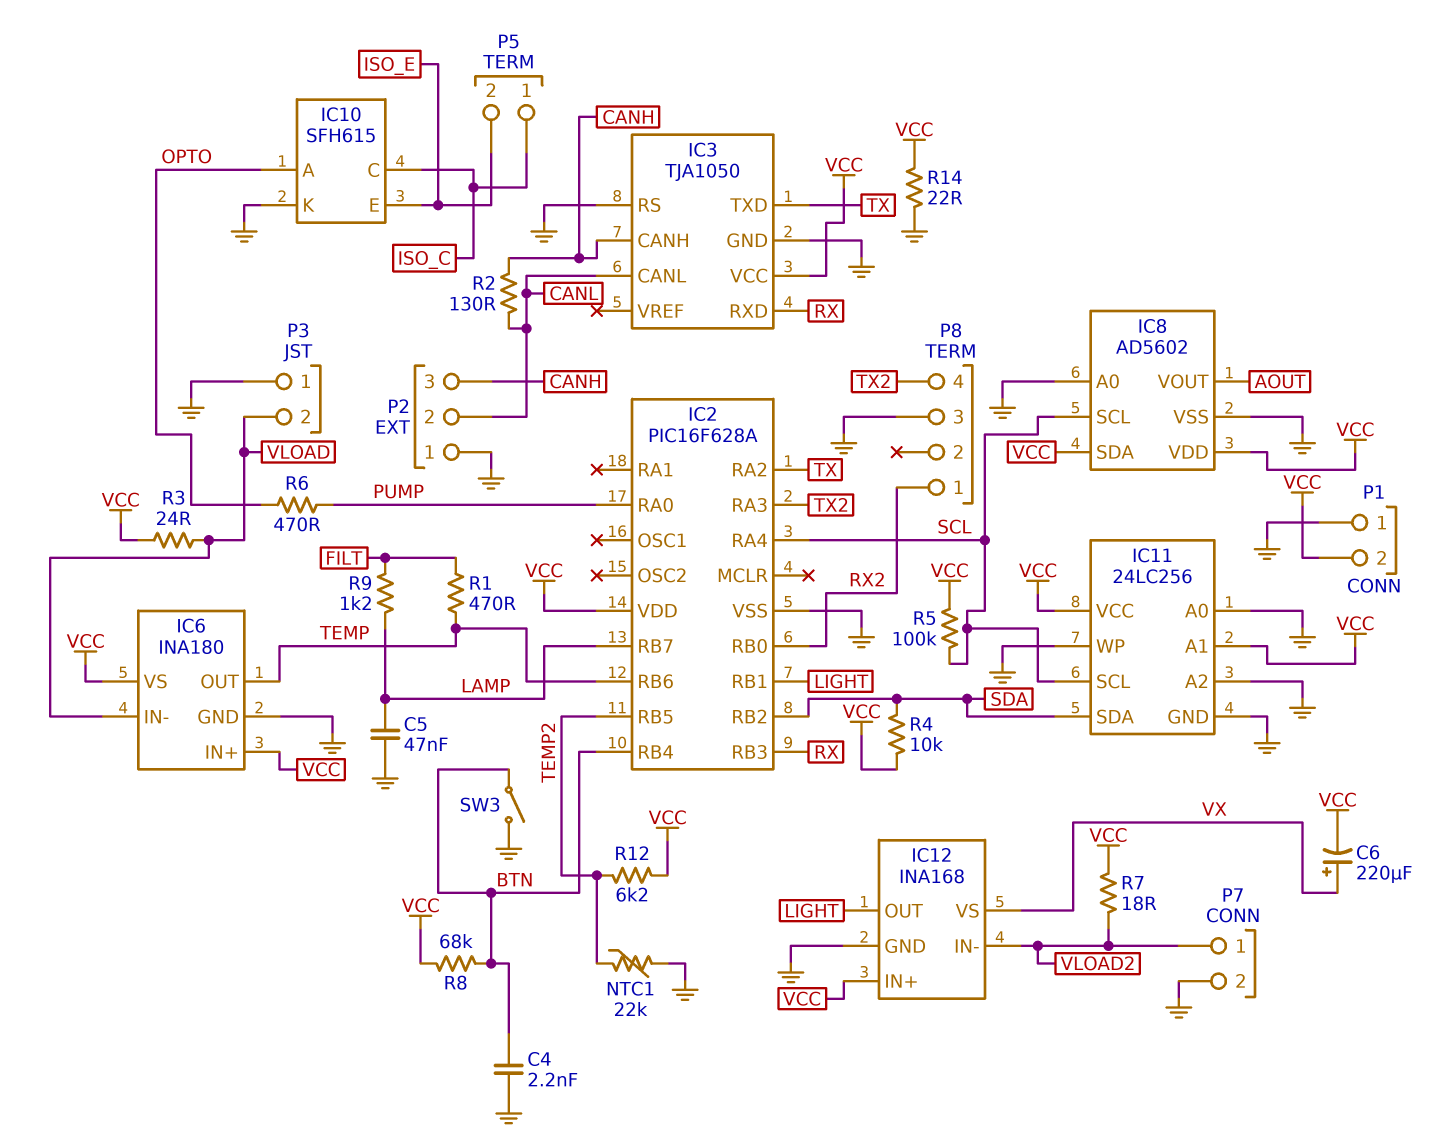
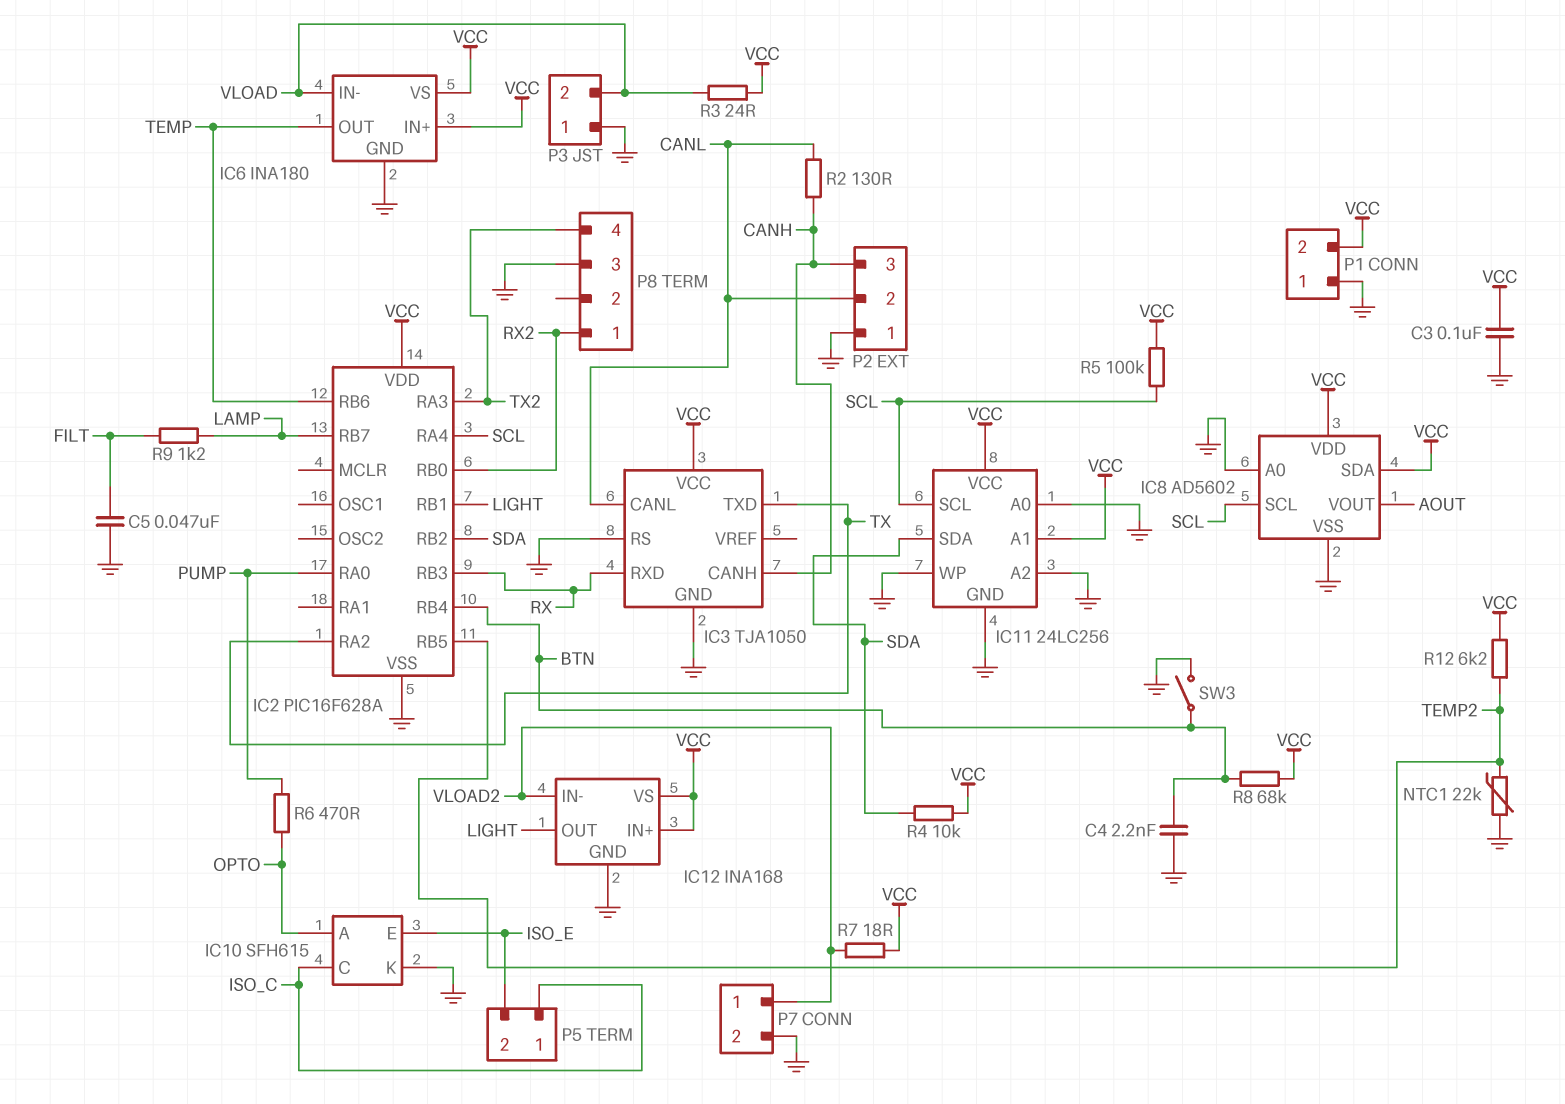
C3: none -> 100nF (GND, VCC)
C5: 47nF (GND, LAMP) -> 47nF (FILT, GND)
C6: 220uF (plus VX, minus VCC) -> none
IC12 pin VS: VX -> VCC
R1: 470 (FILT, TEMP) -> none
R14: 22 (GND, VCC) -> none

